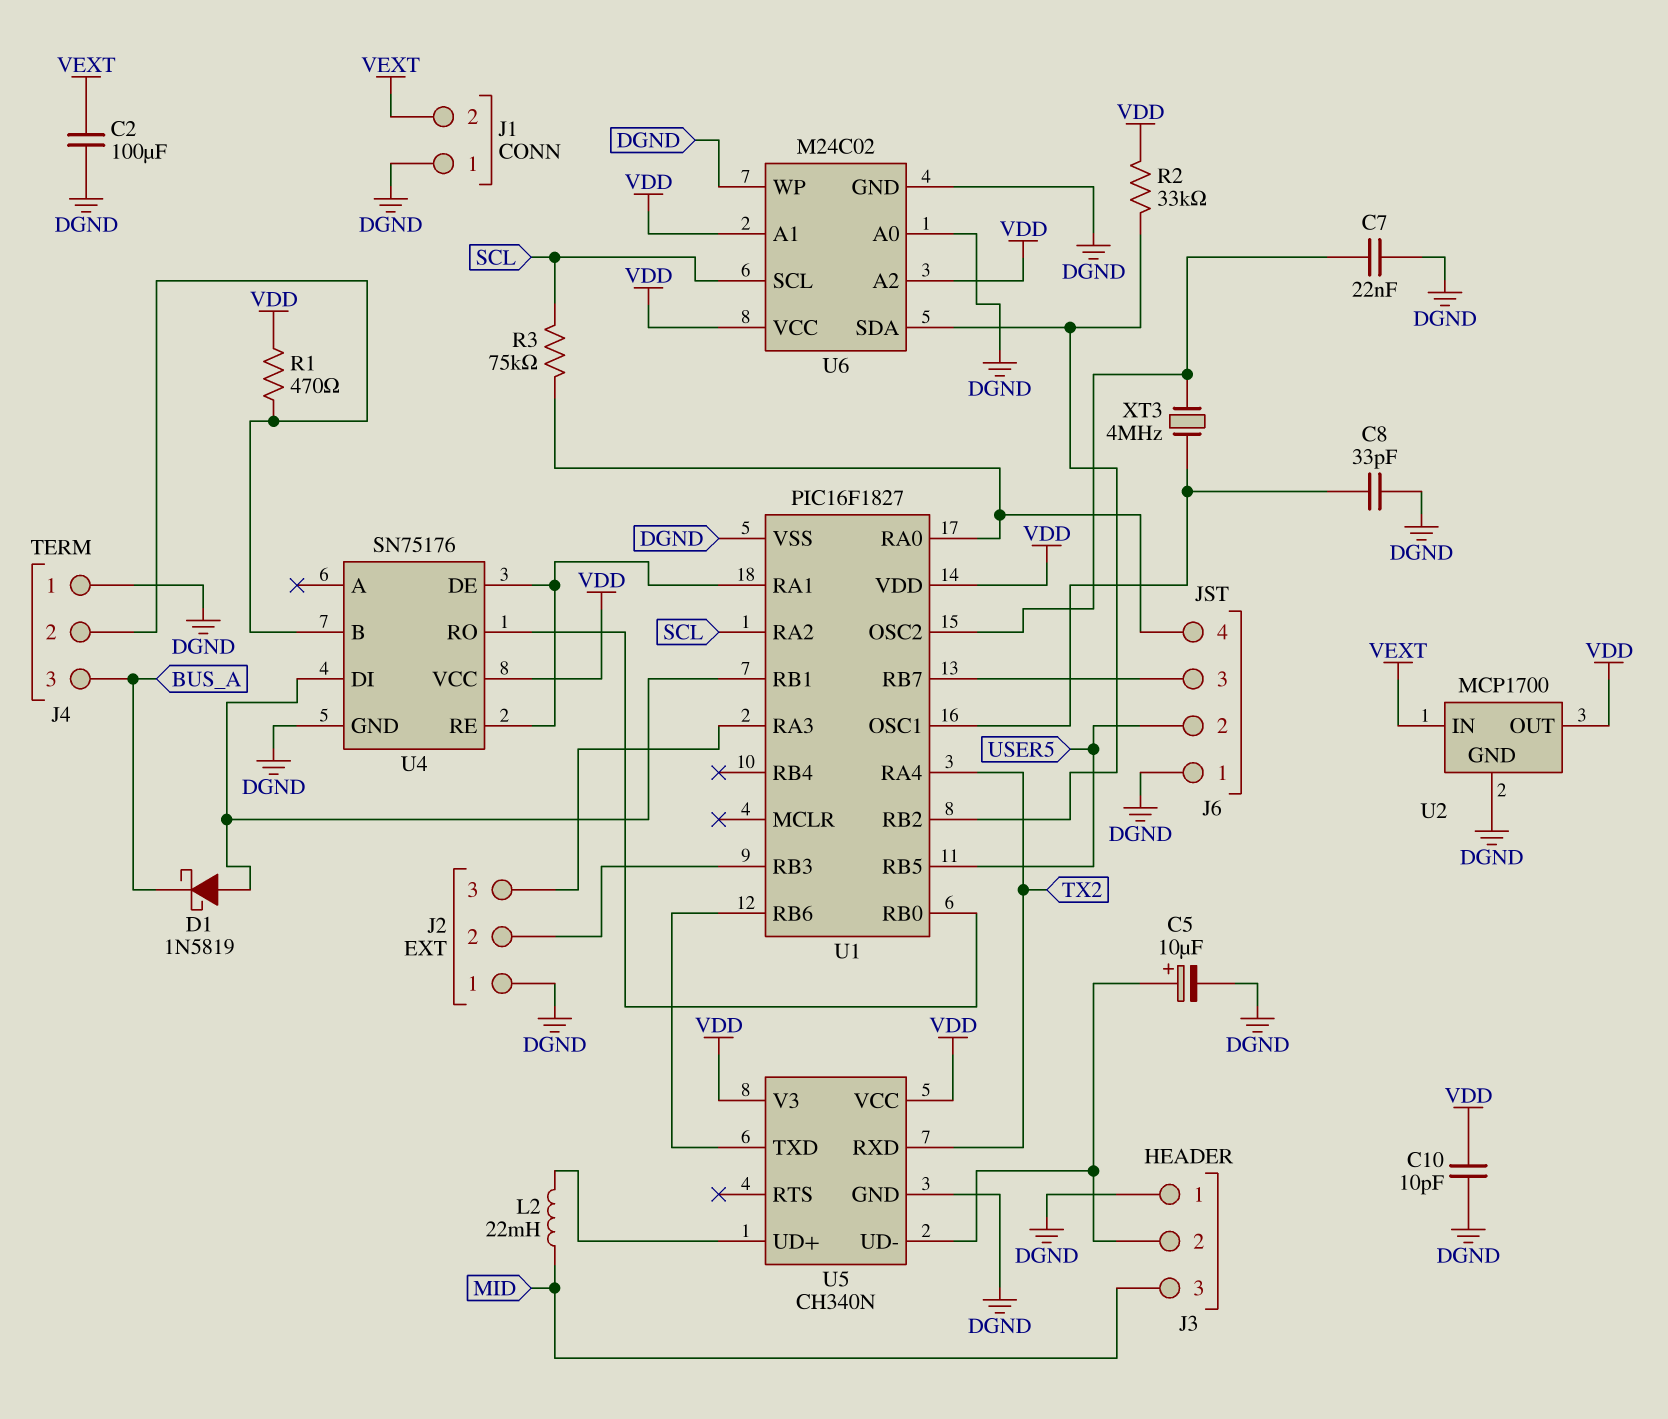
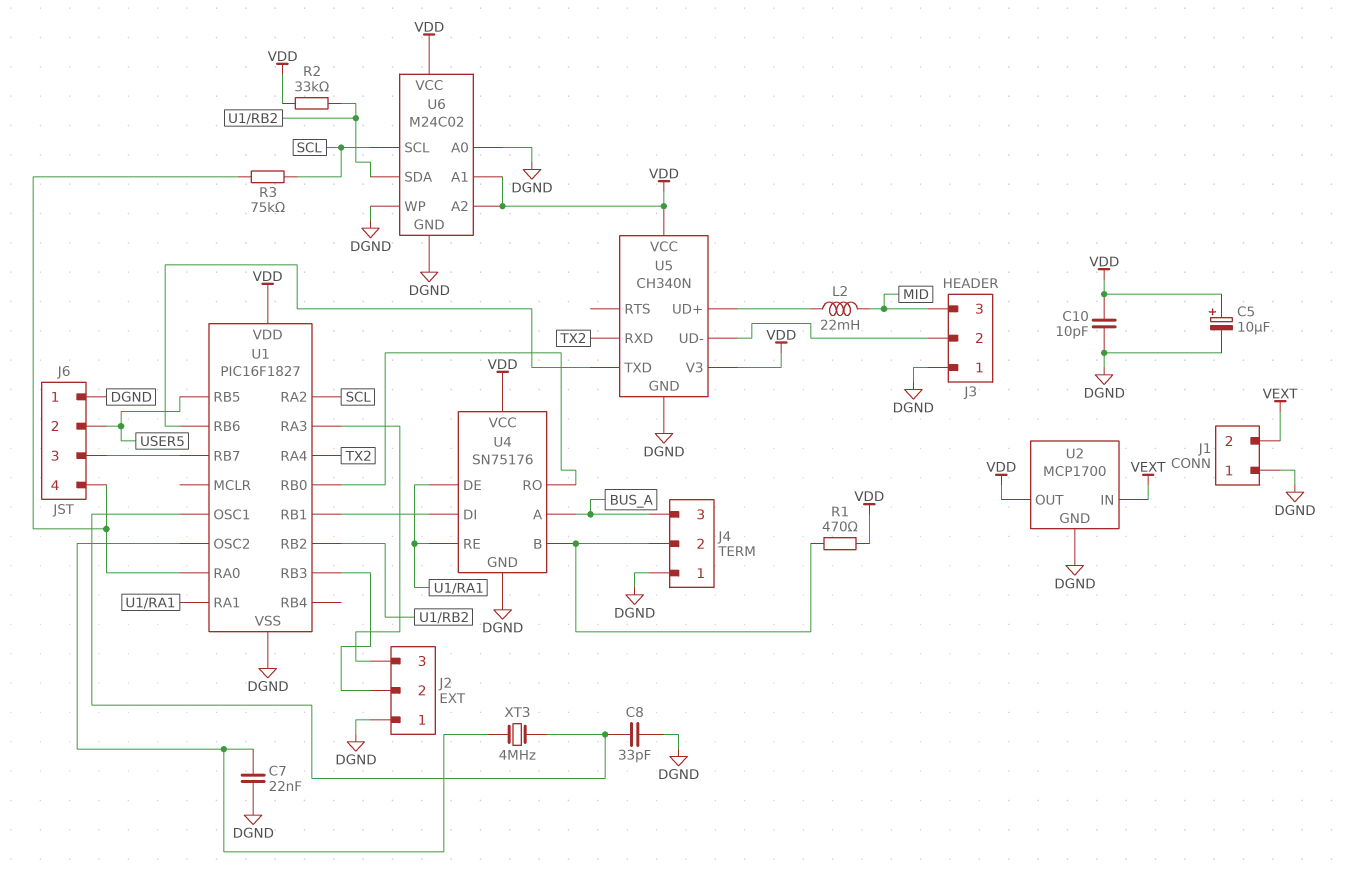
C2: 100uF (DGND, VEXT) -> none
C5: 10uF (plus J3/2, minus DGND) -> 10uF (plus VDD, minus DGND)
D1: schottky 1N5819 (A U1/RB1, K BUS_A) -> none
U4 pin A: none -> BUS_A

